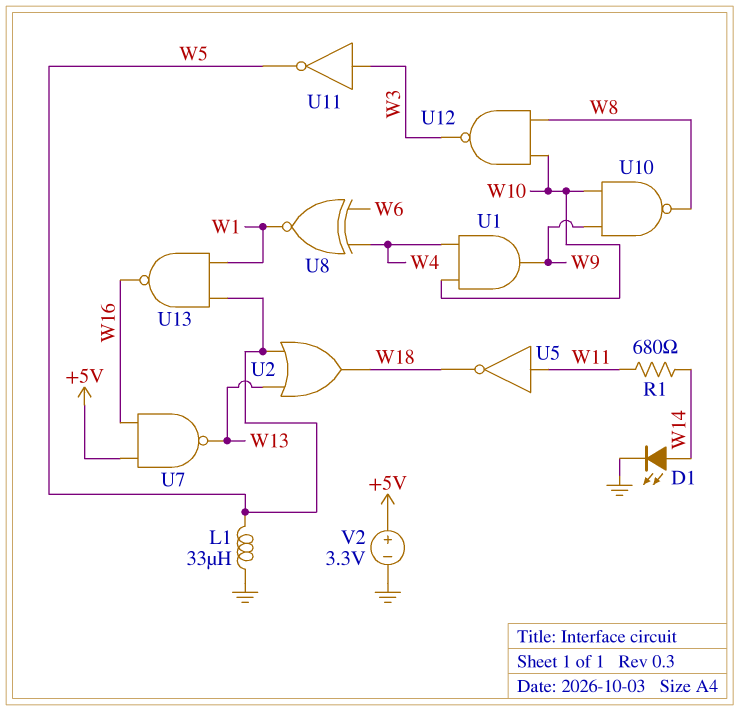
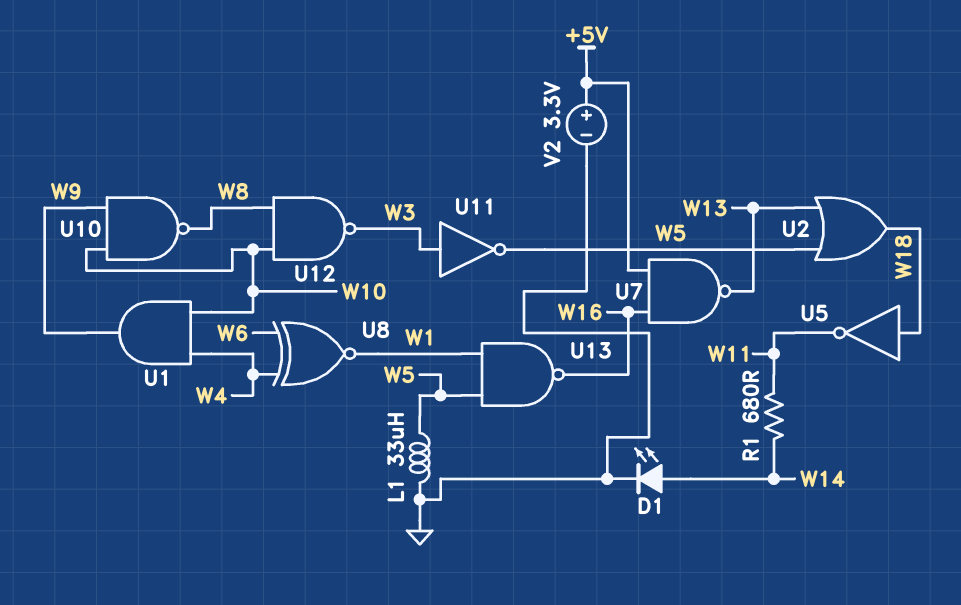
U5: NOT (in W11, out W18) -> NOT (in W18, out W11)

